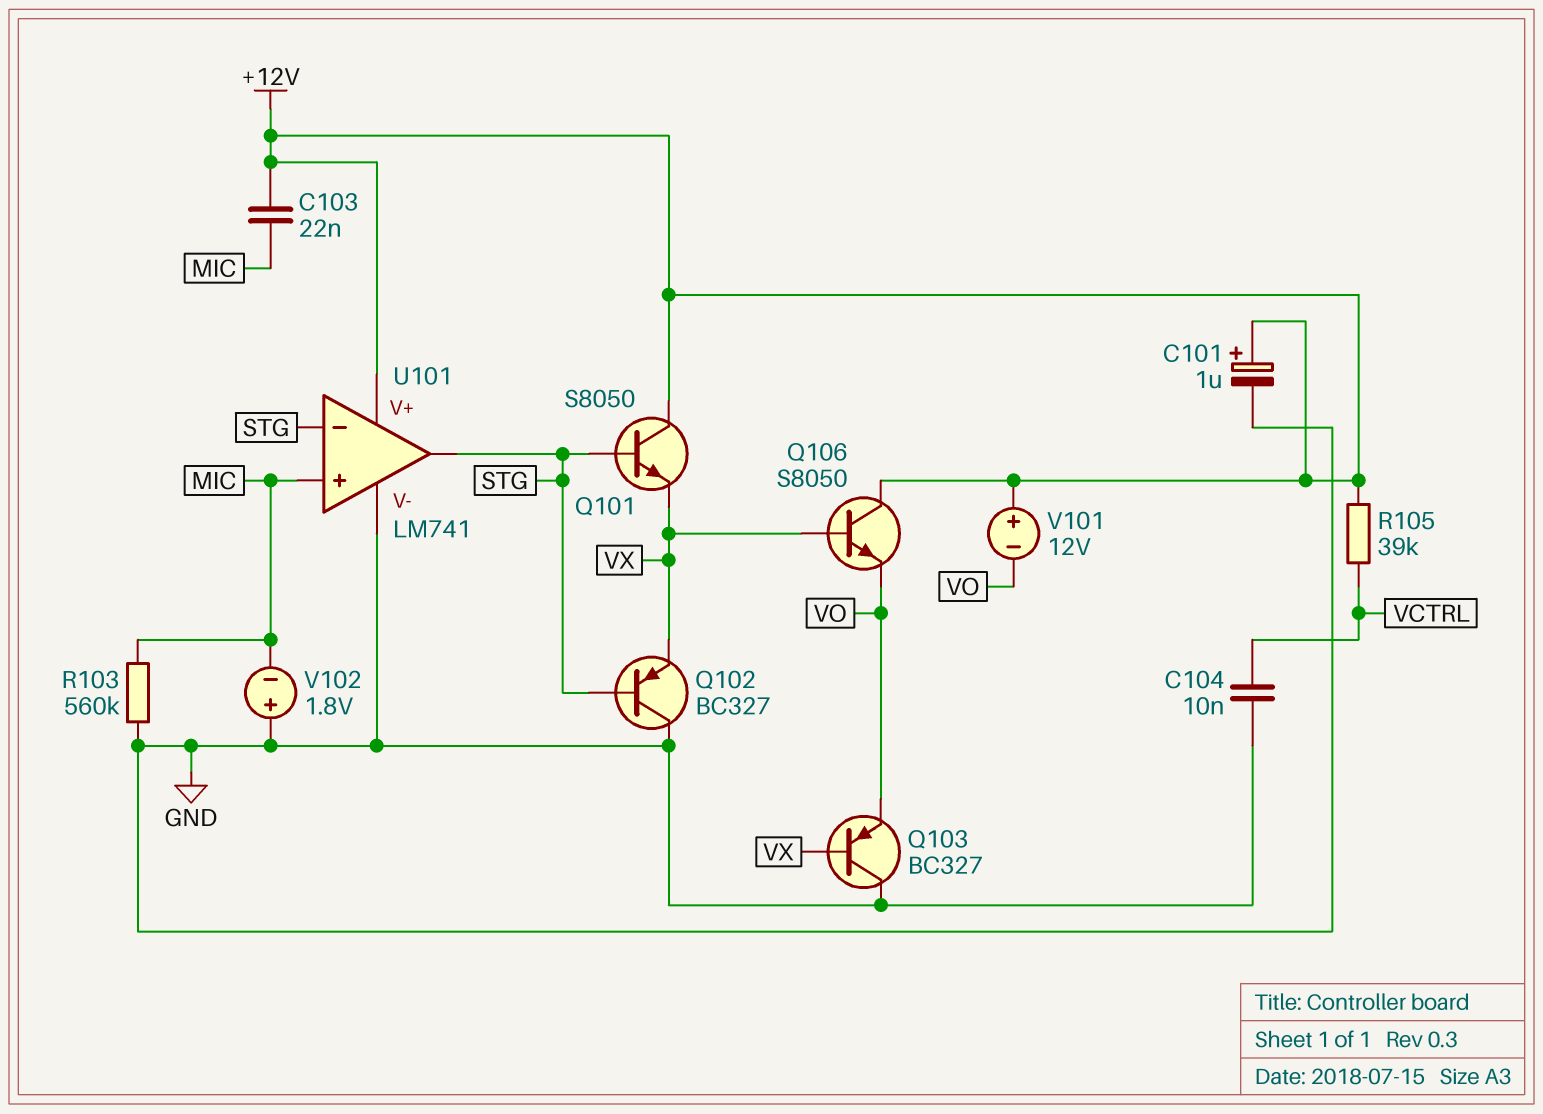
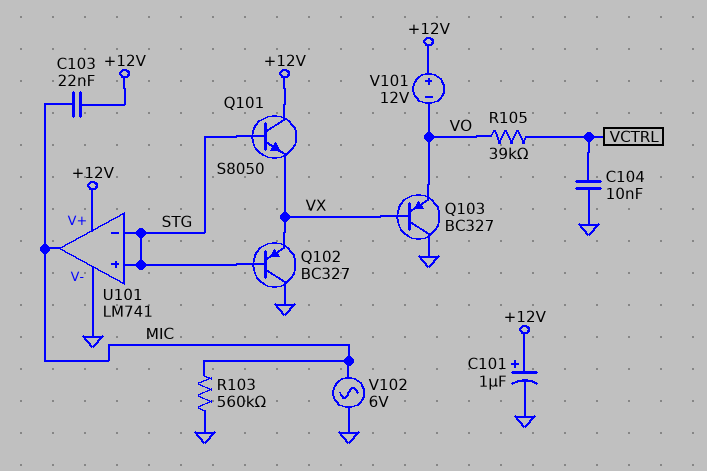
Q106: NPN S8050 (B VX, C +12V, E VO) -> none
R105: 39k (+12V, VCTRL) -> 39k (VCTRL, VO)
U101 pin in+: MIC -> STG
U101 pin out: STG -> MIC
V102: 1.8V (plus GND, minus MIC) -> AC 6V (GND, MIC)

